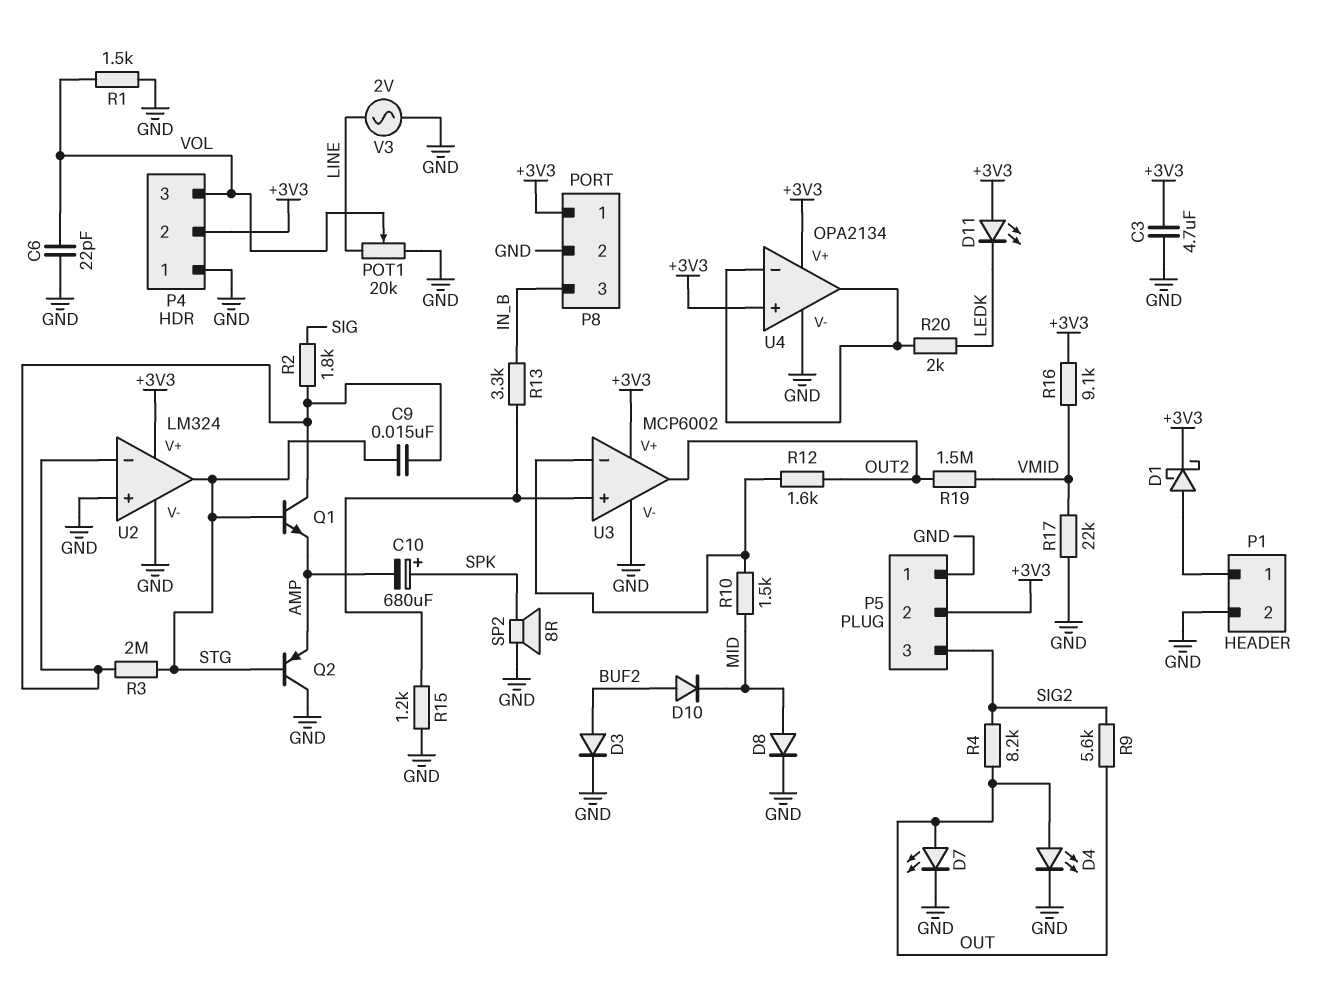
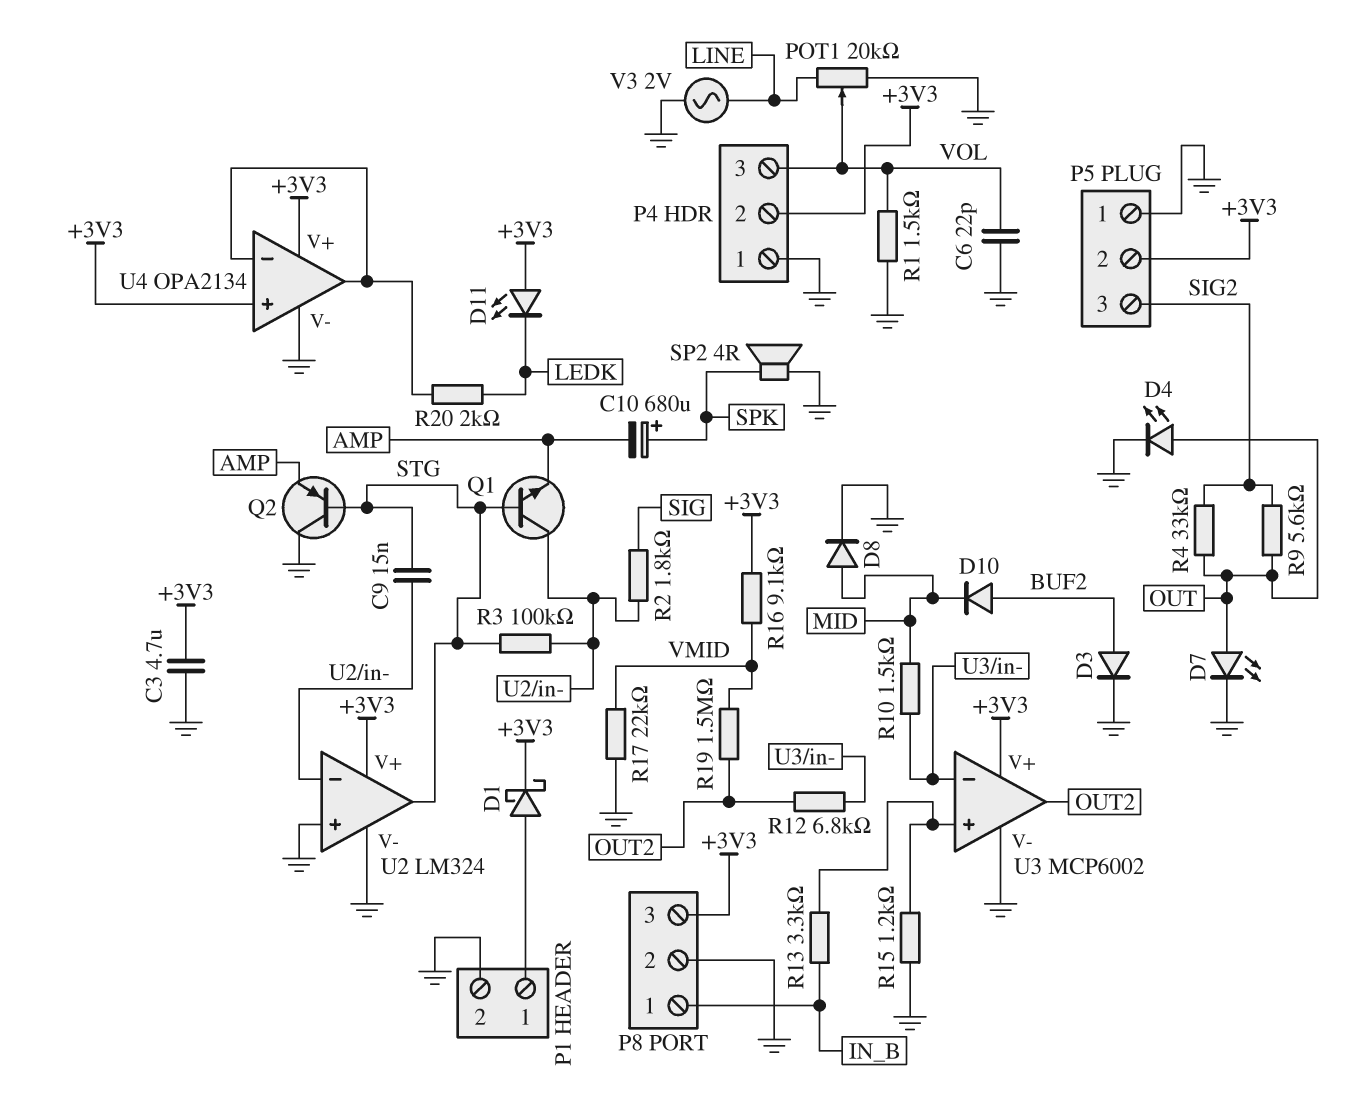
P8 pin 1: +3V3 -> IN_B
P8 pin 3: IN_B -> +3V3
R3: 2M (STG, U2/in-) -> 100k (STG, U2/in-)
R4: 8.2k (OUT, SIG2) -> 33k (OUT, SIG2)
R12: 1.6k (OUT2, U3/in-) -> 6.8k (OUT2, U3/in-)
SP2: speaker 8R (GND, SPK) -> speaker 4R (GND, SPK)

